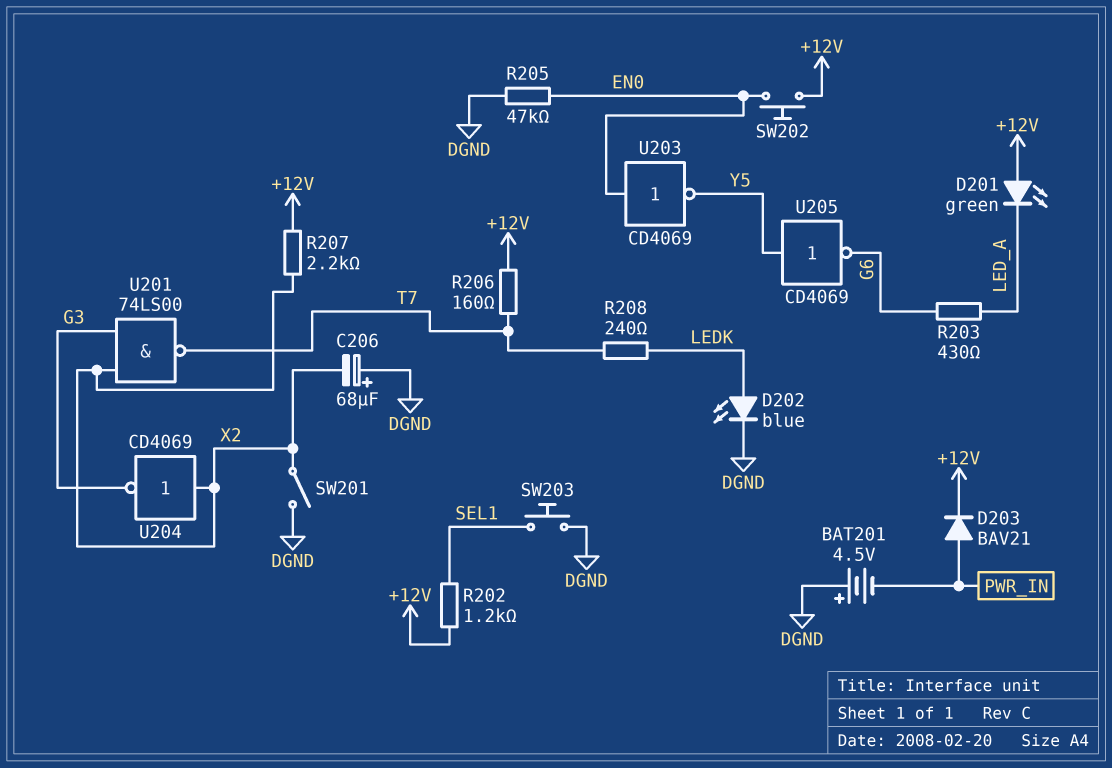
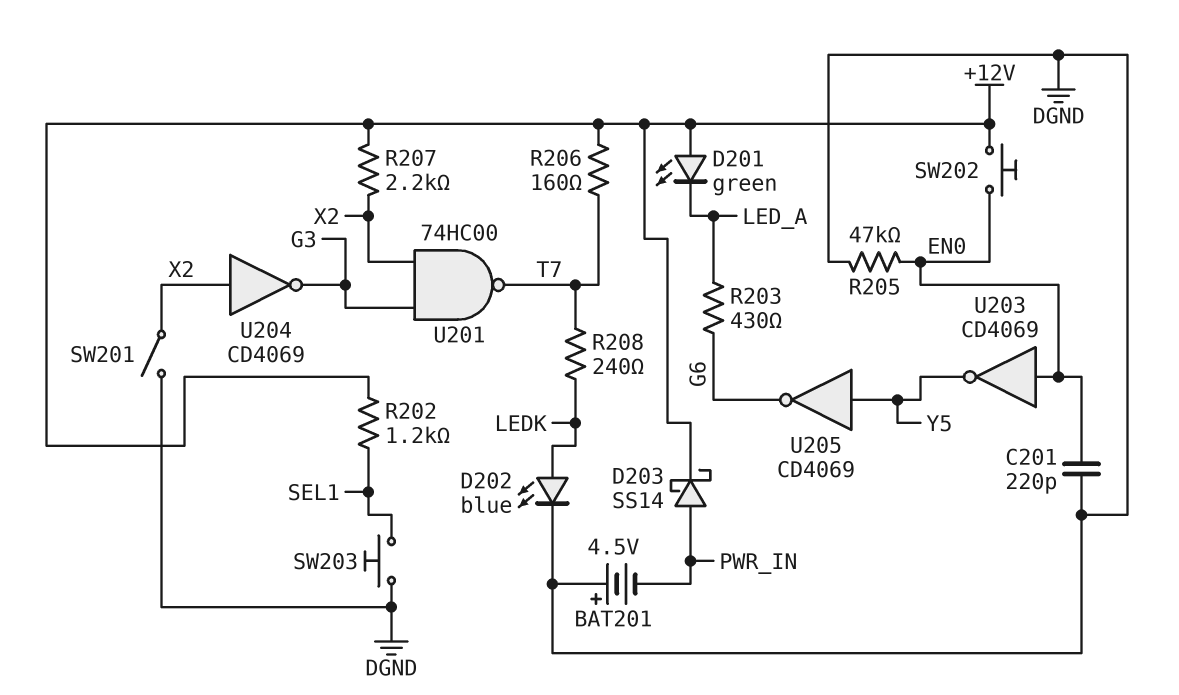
C201: none -> 220pF (DGND, EN0)
C206: 68uF (plus DGND, minus X2) -> none
D203: diode BAV21 (A PWR_IN, K +12V) -> schottky SS14 (A PWR_IN, K +12V)
U201: NAND 74LS00 (in G3, in X2, out T7) -> NAND 74HC00 (in G3, in X2, out T7)

